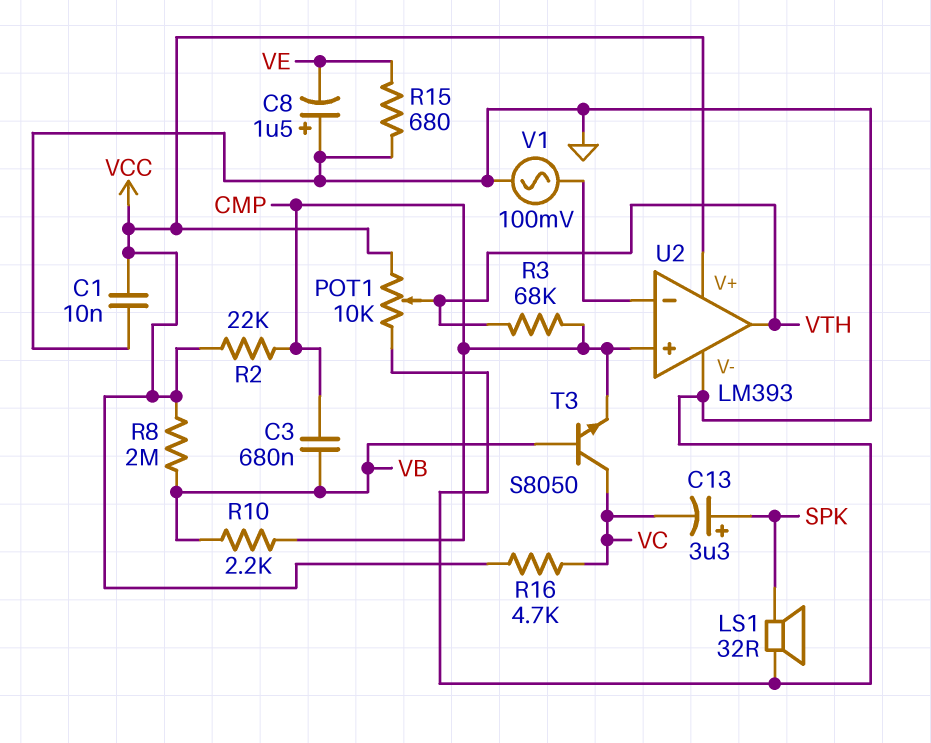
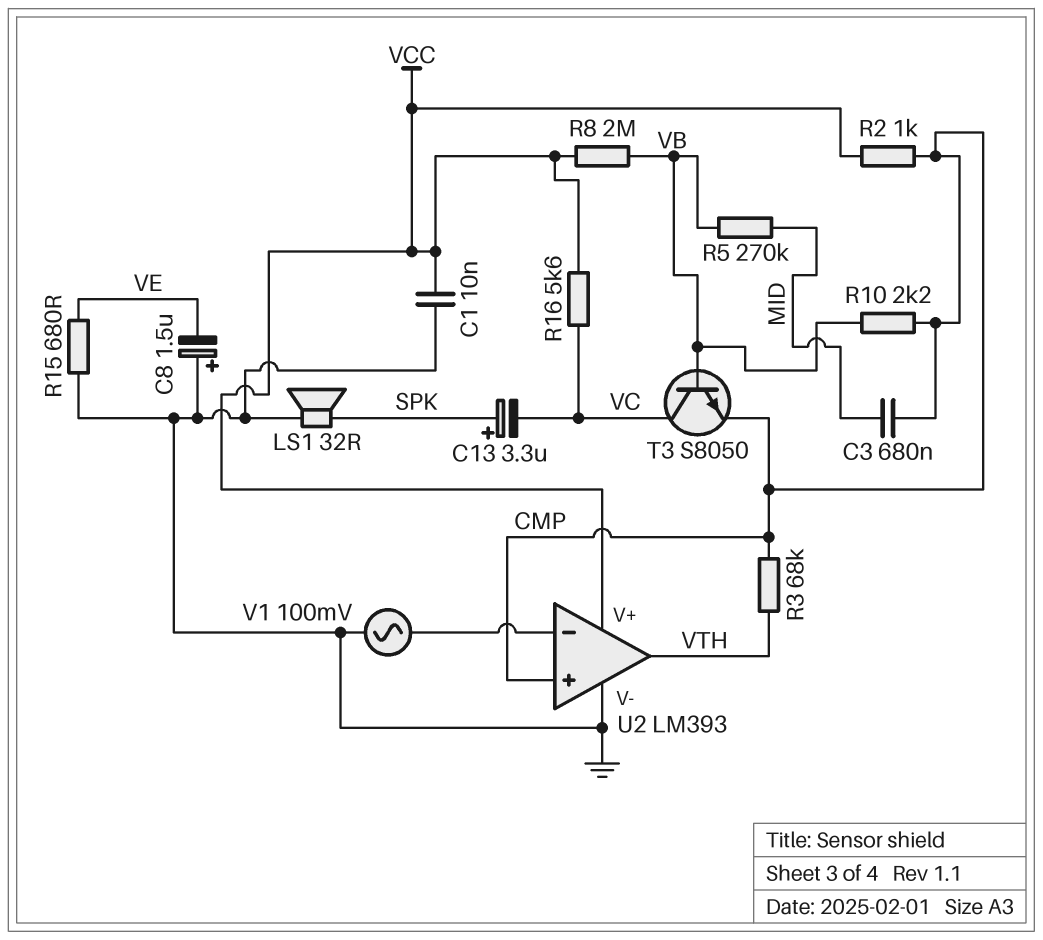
C3: 680nF (CMP, VB) -> 680nF (CMP, MID)
POT1: 10k (GND, VCC, wiper VTH) -> none
R2: 22k (CMP, VCC) -> 1k (CMP, VCC)
R5: none -> 270k (MID, VB)
R16: 4.7k (VC, VCC) -> 5.6k (VC, VCC)

